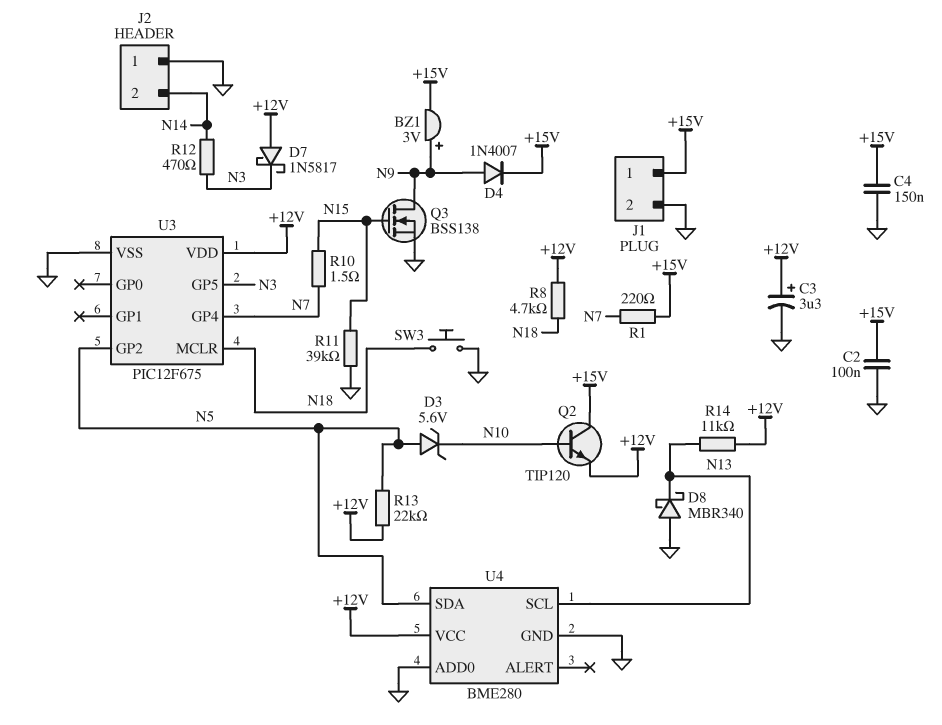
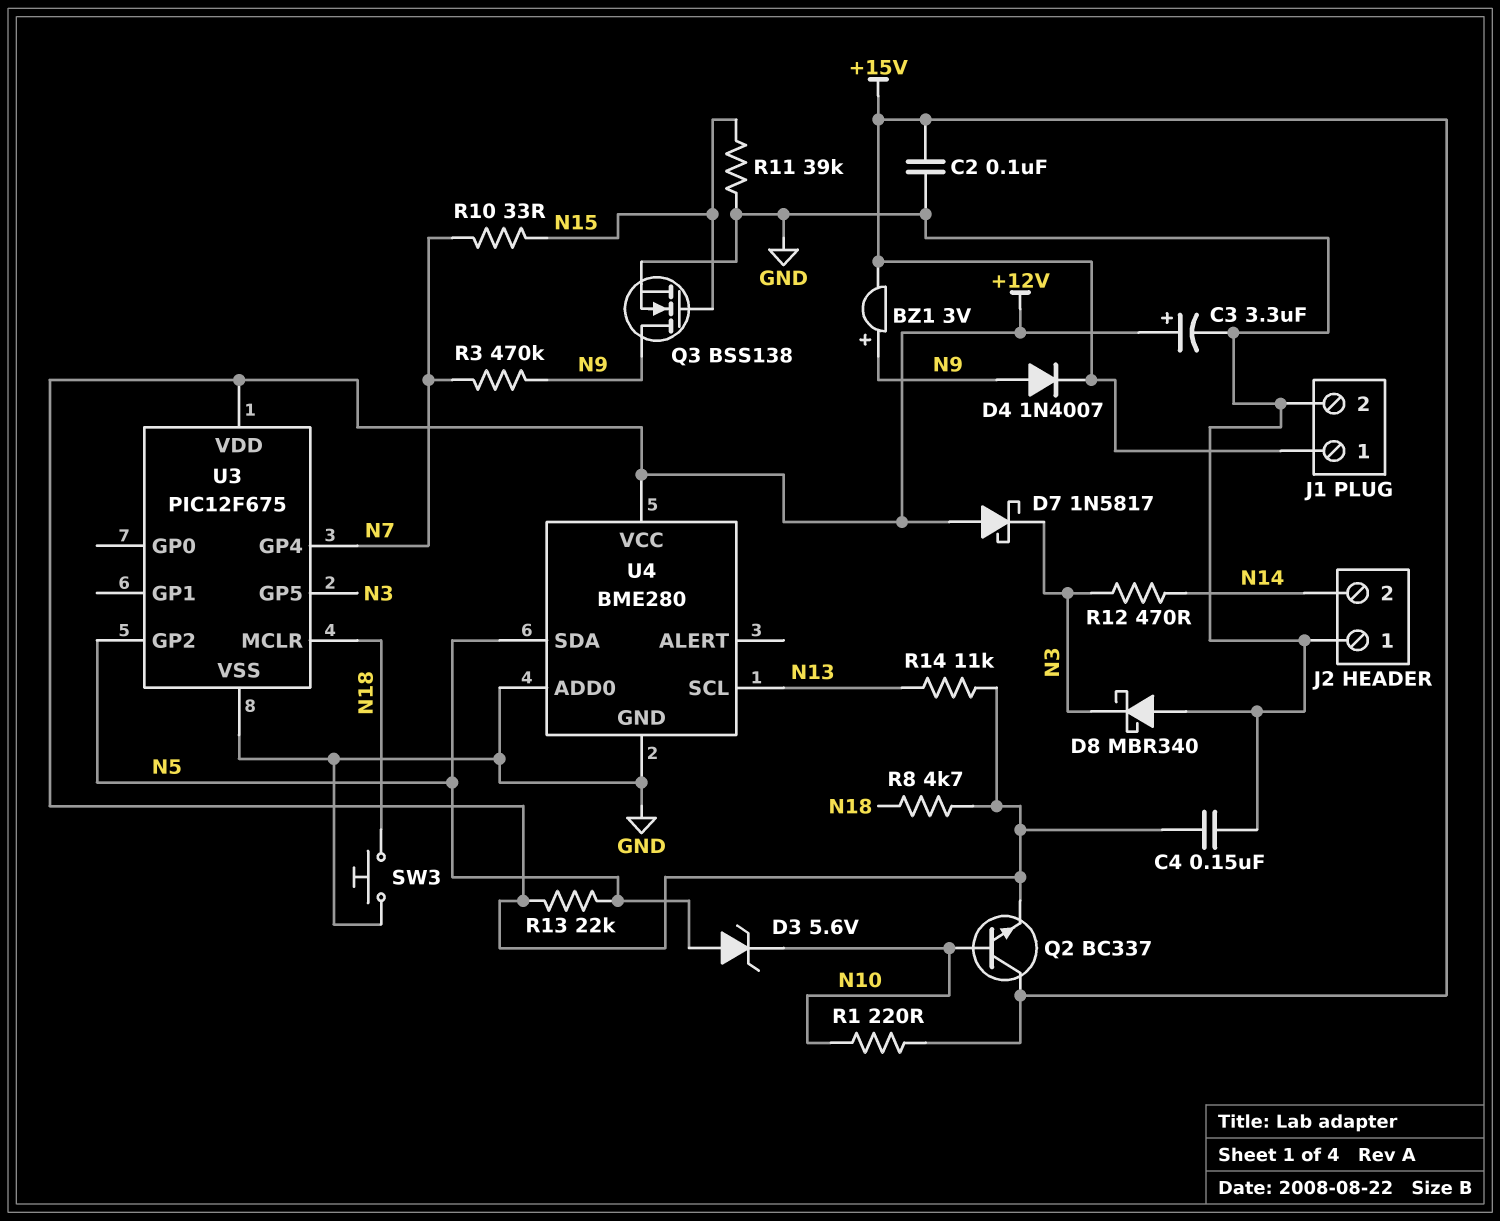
C4: 150nF (+15V, GND) -> 150nF (+12V, GND)
D8: schottky MBR340 (A GND, K N13) -> schottky MBR340 (A GND, K N3)
Q2: NPN TIP120 (B N10, C +15V, E +12V) -> NPN BC337 (B N10, C +15V, E +12V)
R1: 220 (+15V, N7) -> 220 (+15V, N10)
R3: none -> 470k (N7, N9)
R10: 1.5 (N7, N15) -> 33 (N7, N15)

